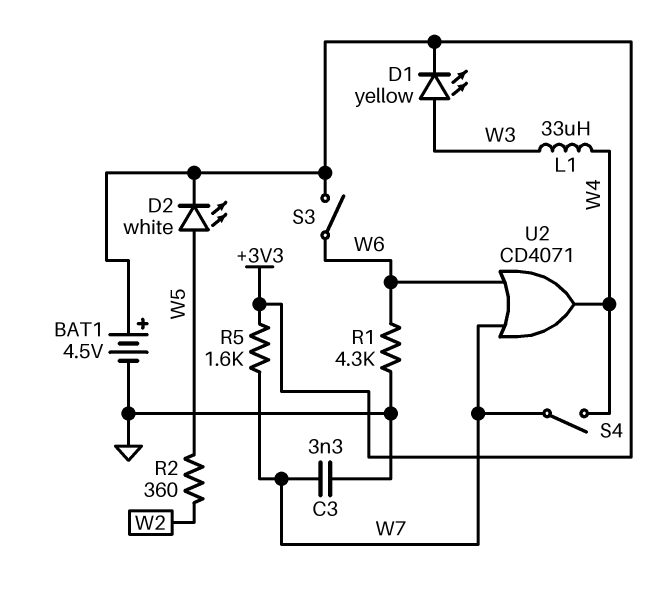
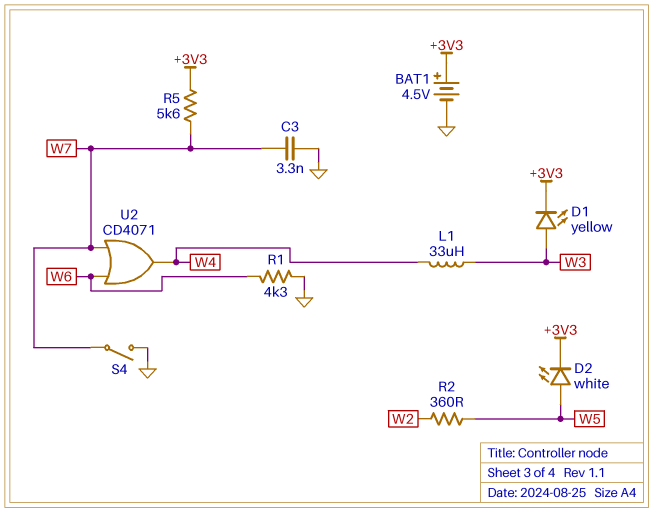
R5: 1.6k (+3V3, W7) -> 5.6k (+3V3, W7)
S3: switch (+3V3, W6) -> none
S4: switch (W4, W7) -> switch (GND, W7)

